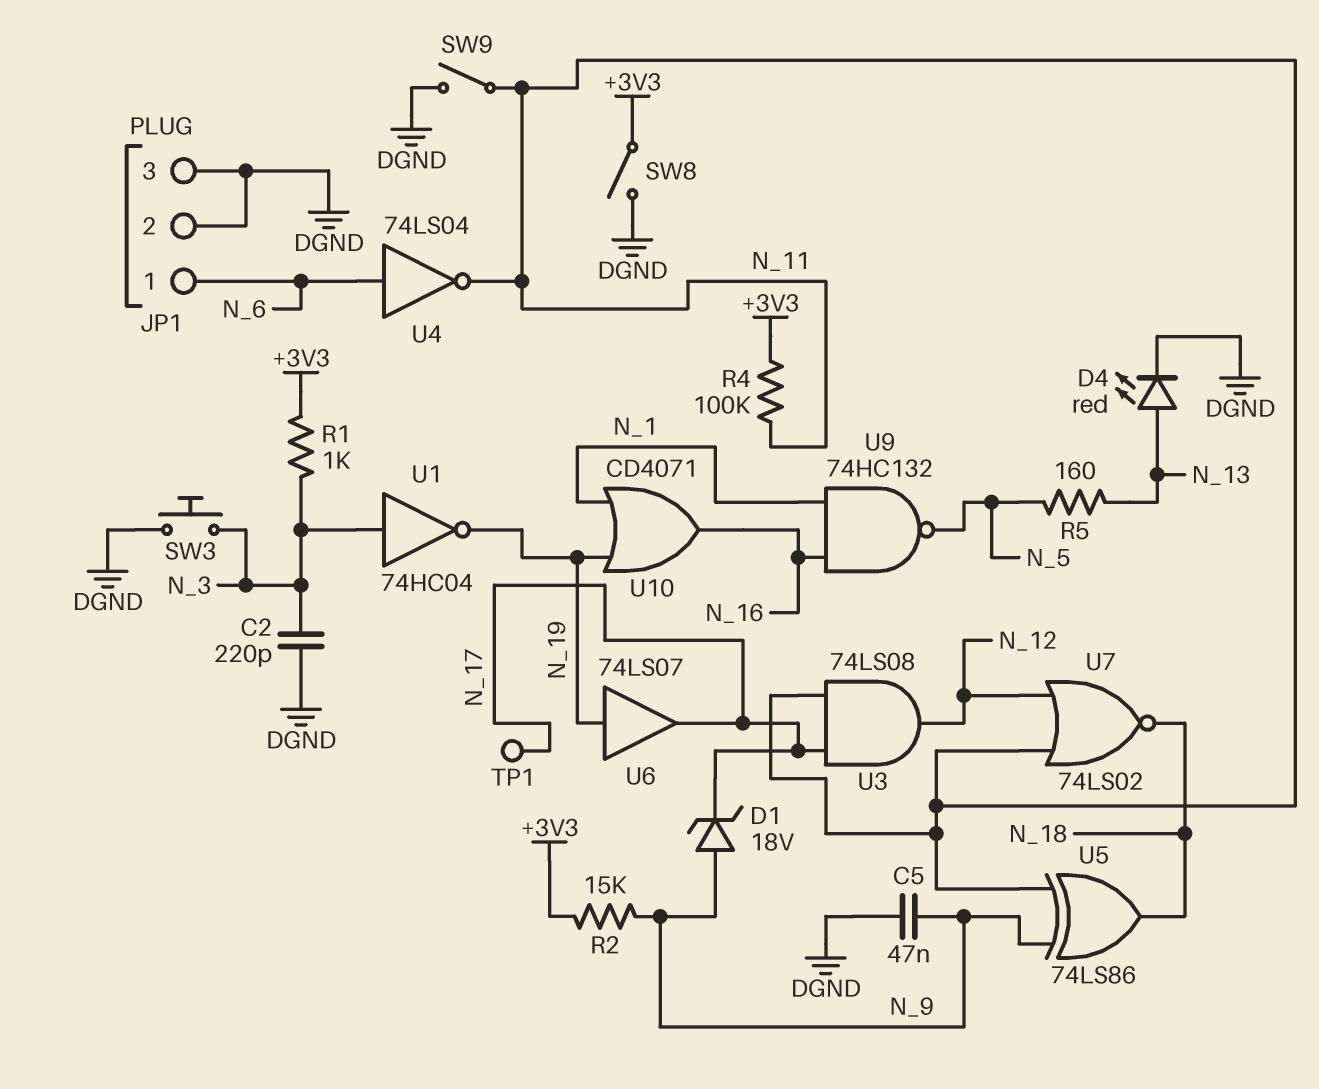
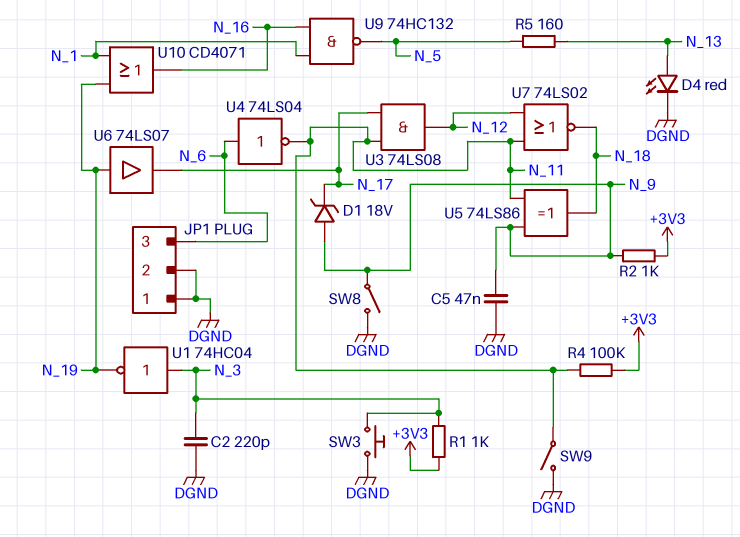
JP1 pin 1: N_6 -> DGND
JP1 pin 3: DGND -> N_6
R2: 15k (+3V3, N_9) -> 1k (+3V3, N_9)
SW8: switch (+3V3, DGND) -> switch (DGND, N_9)
TP1: test point (N_17) -> none

